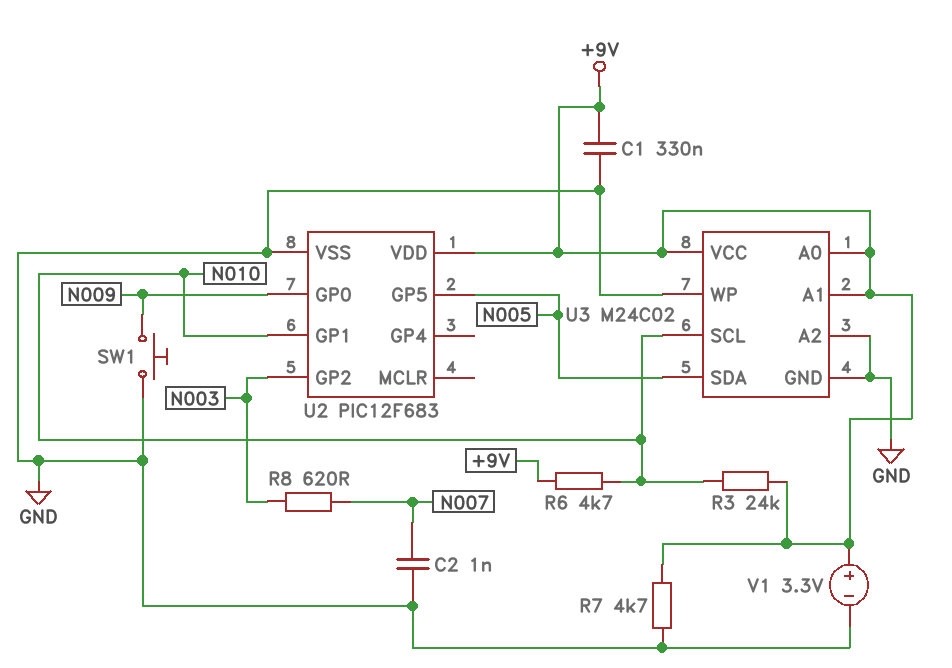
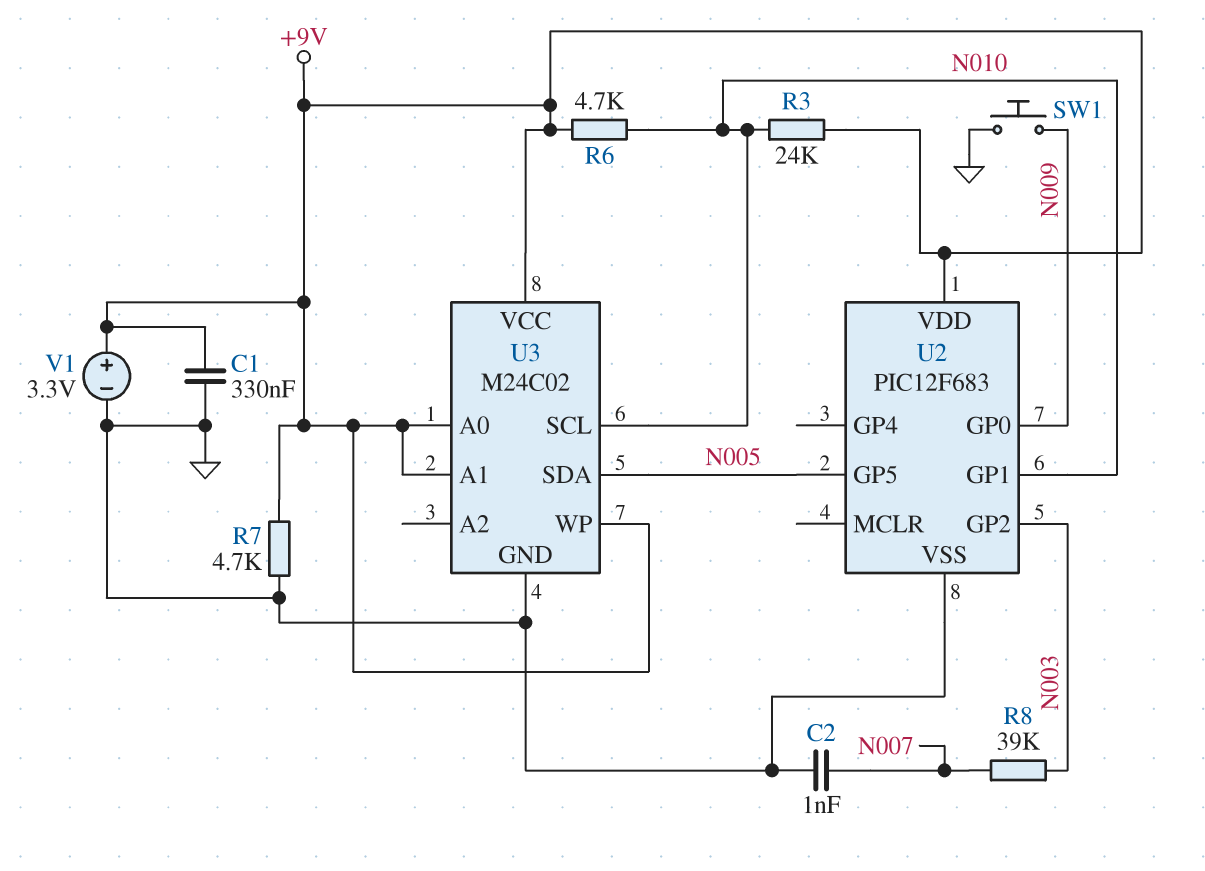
R8: 620 (N003, N007) -> 39k (N003, N007)
U3 pin A2: GND -> none
U3 pin WP: GND -> +9V

